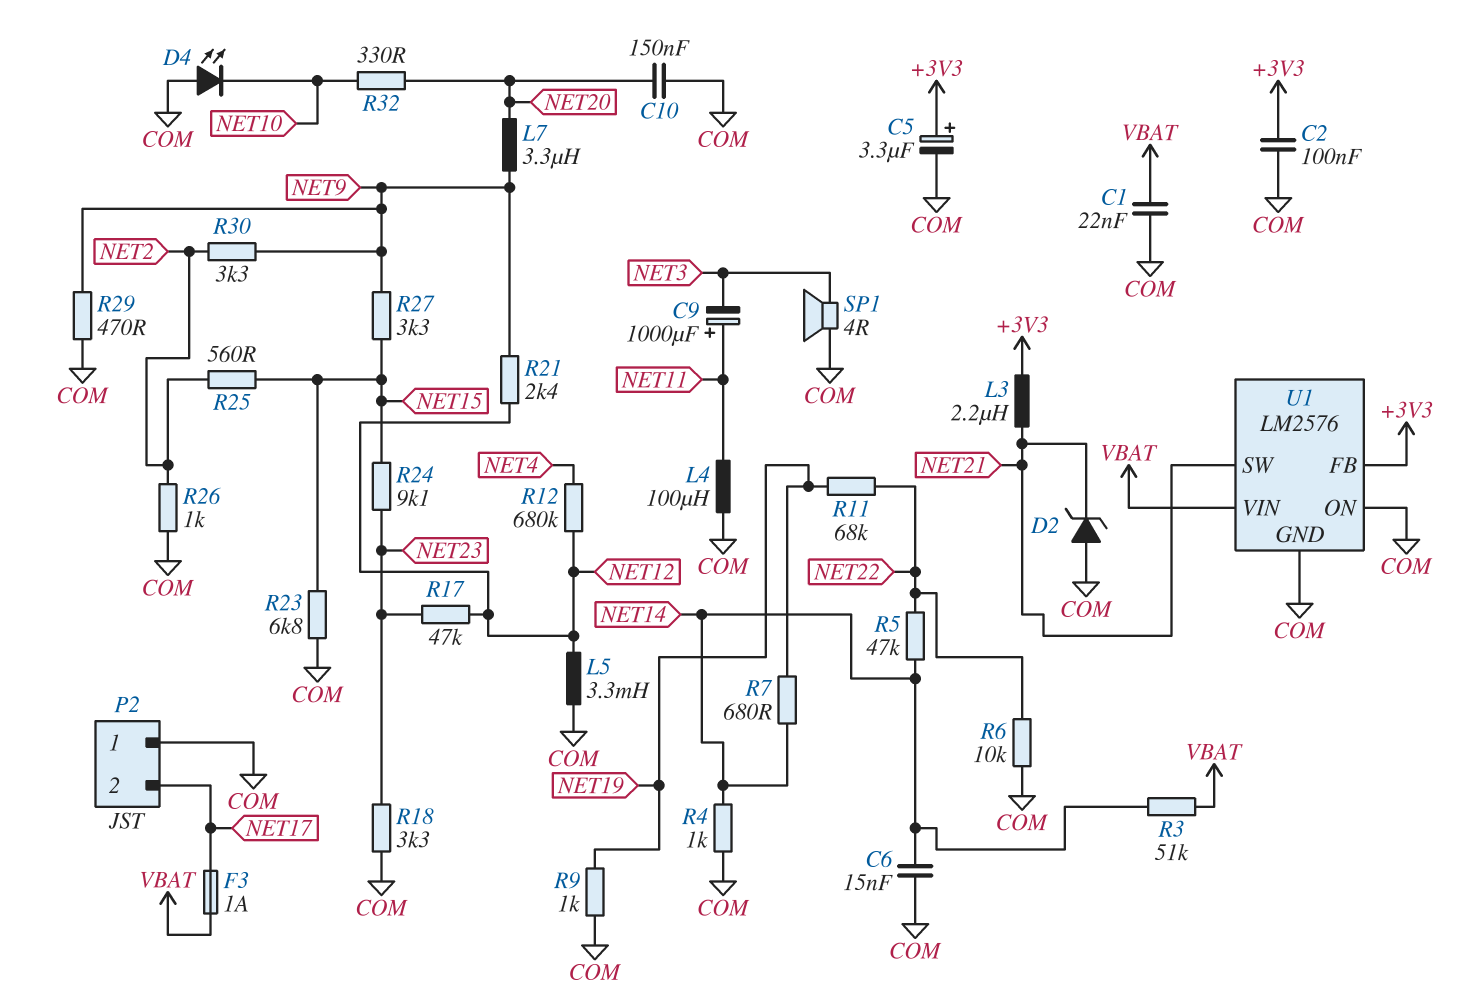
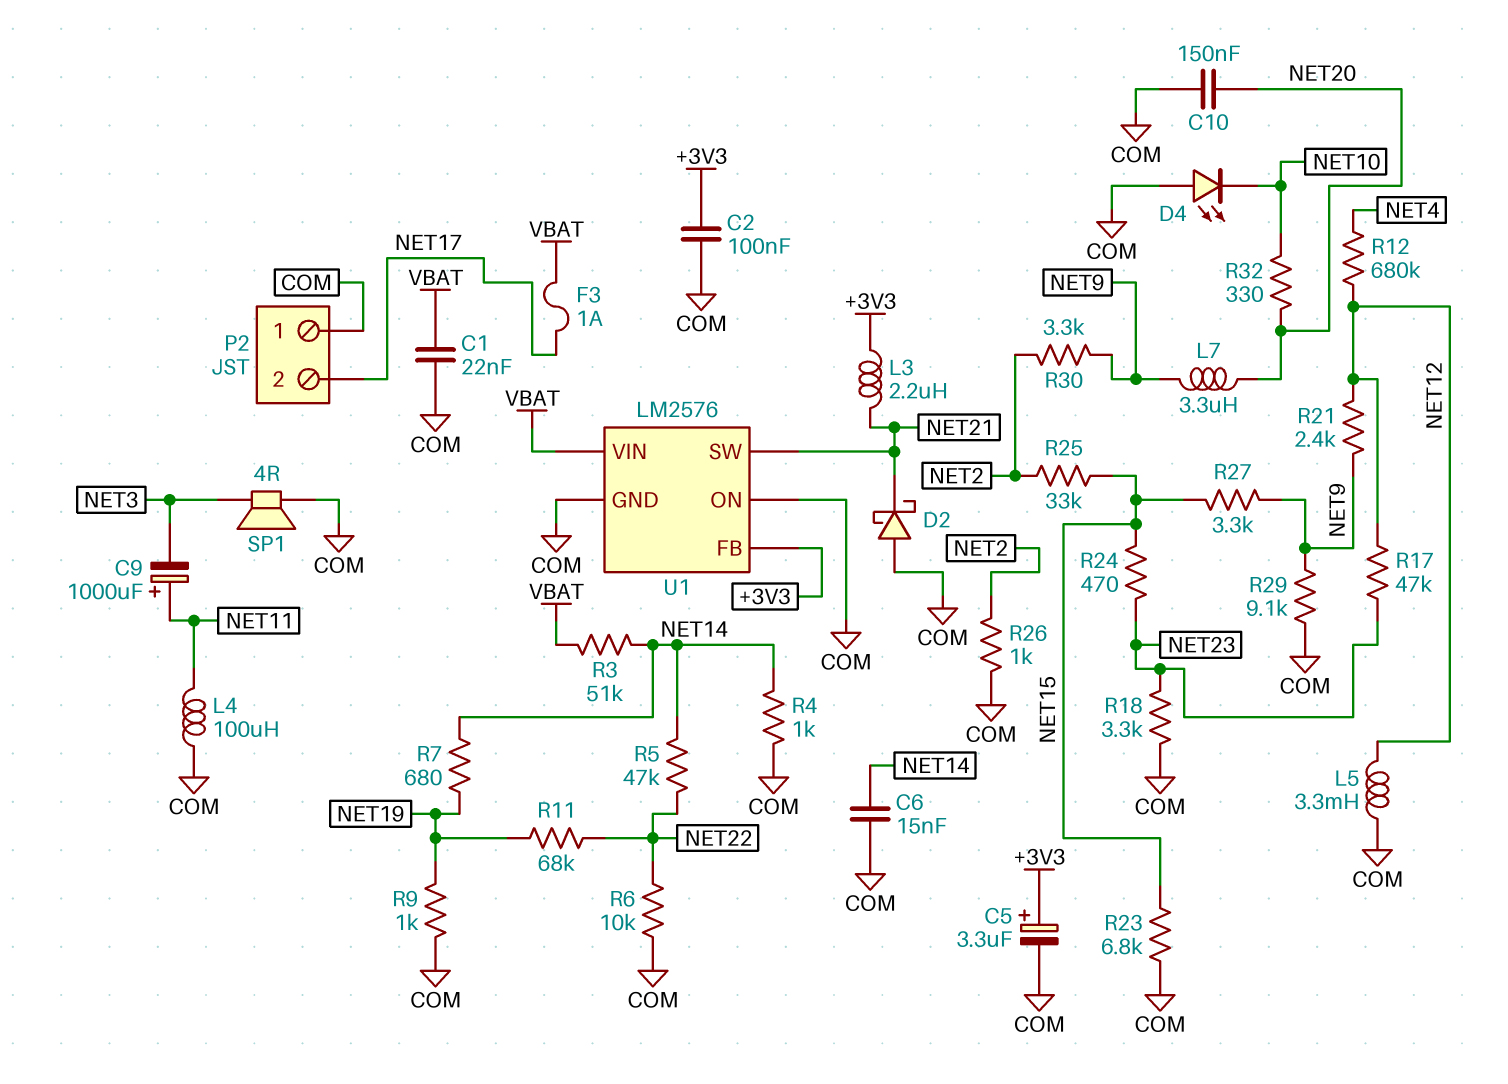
D2: zener (A COM, K NET21) -> schottky (A COM, K NET21)
R24: 9.1k (NET15, NET23) -> 470 (NET15, NET23)
R25: 560 (NET2, NET15) -> 33k (NET2, NET15)
R29: 470 (COM, NET9) -> 9.1k (COM, NET9)

